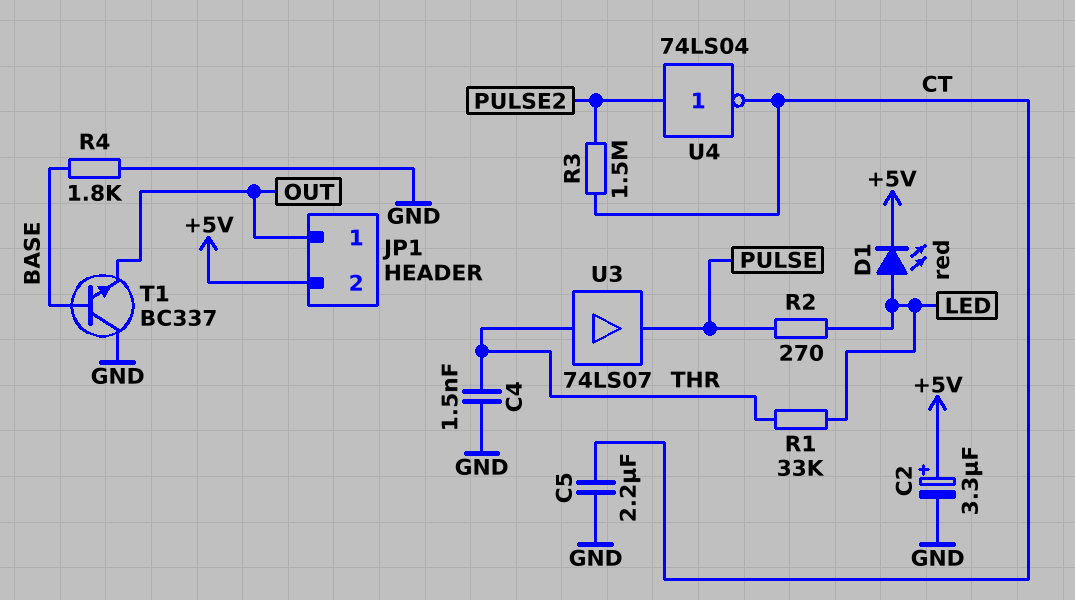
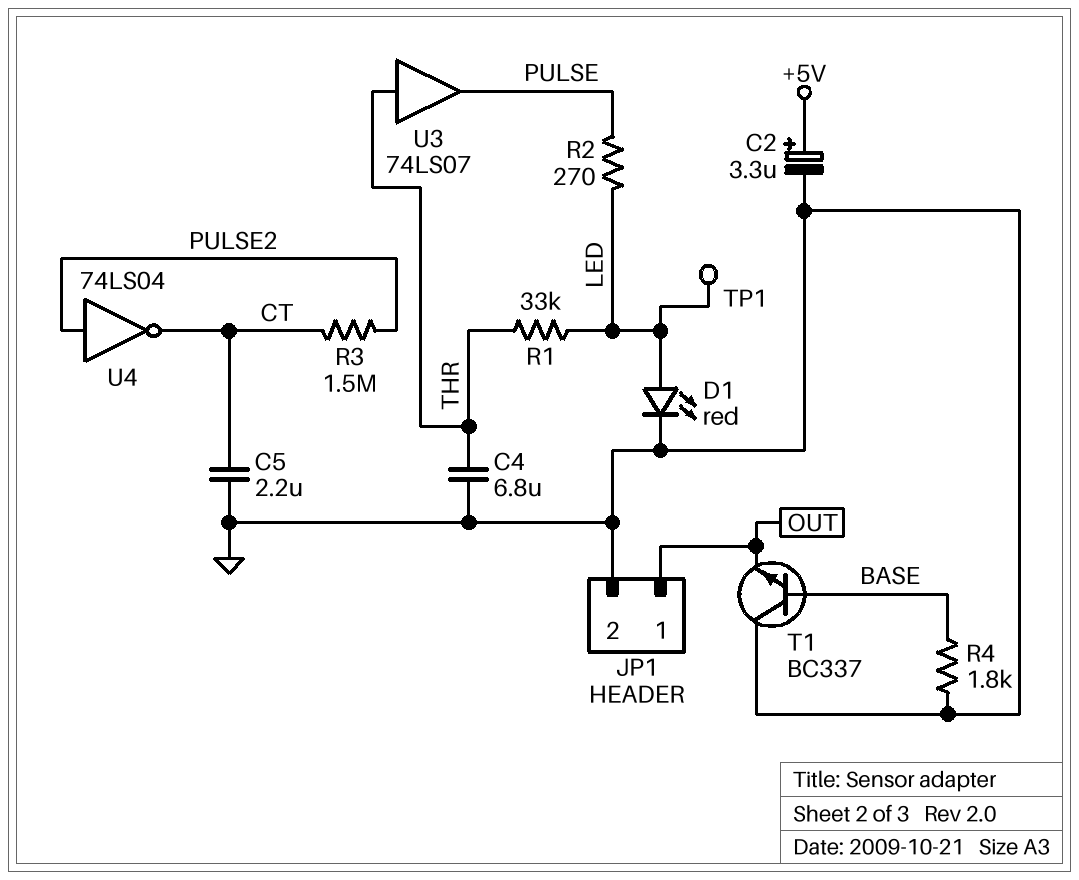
C4: 1.5nF (GND, THR) -> 6.8uF (GND, THR)
D1: LED red (A LED, K +5V) -> LED red (A LED, K GND)
JP1 pin 2: +5V -> GND
TP1: none -> test point (LED)

